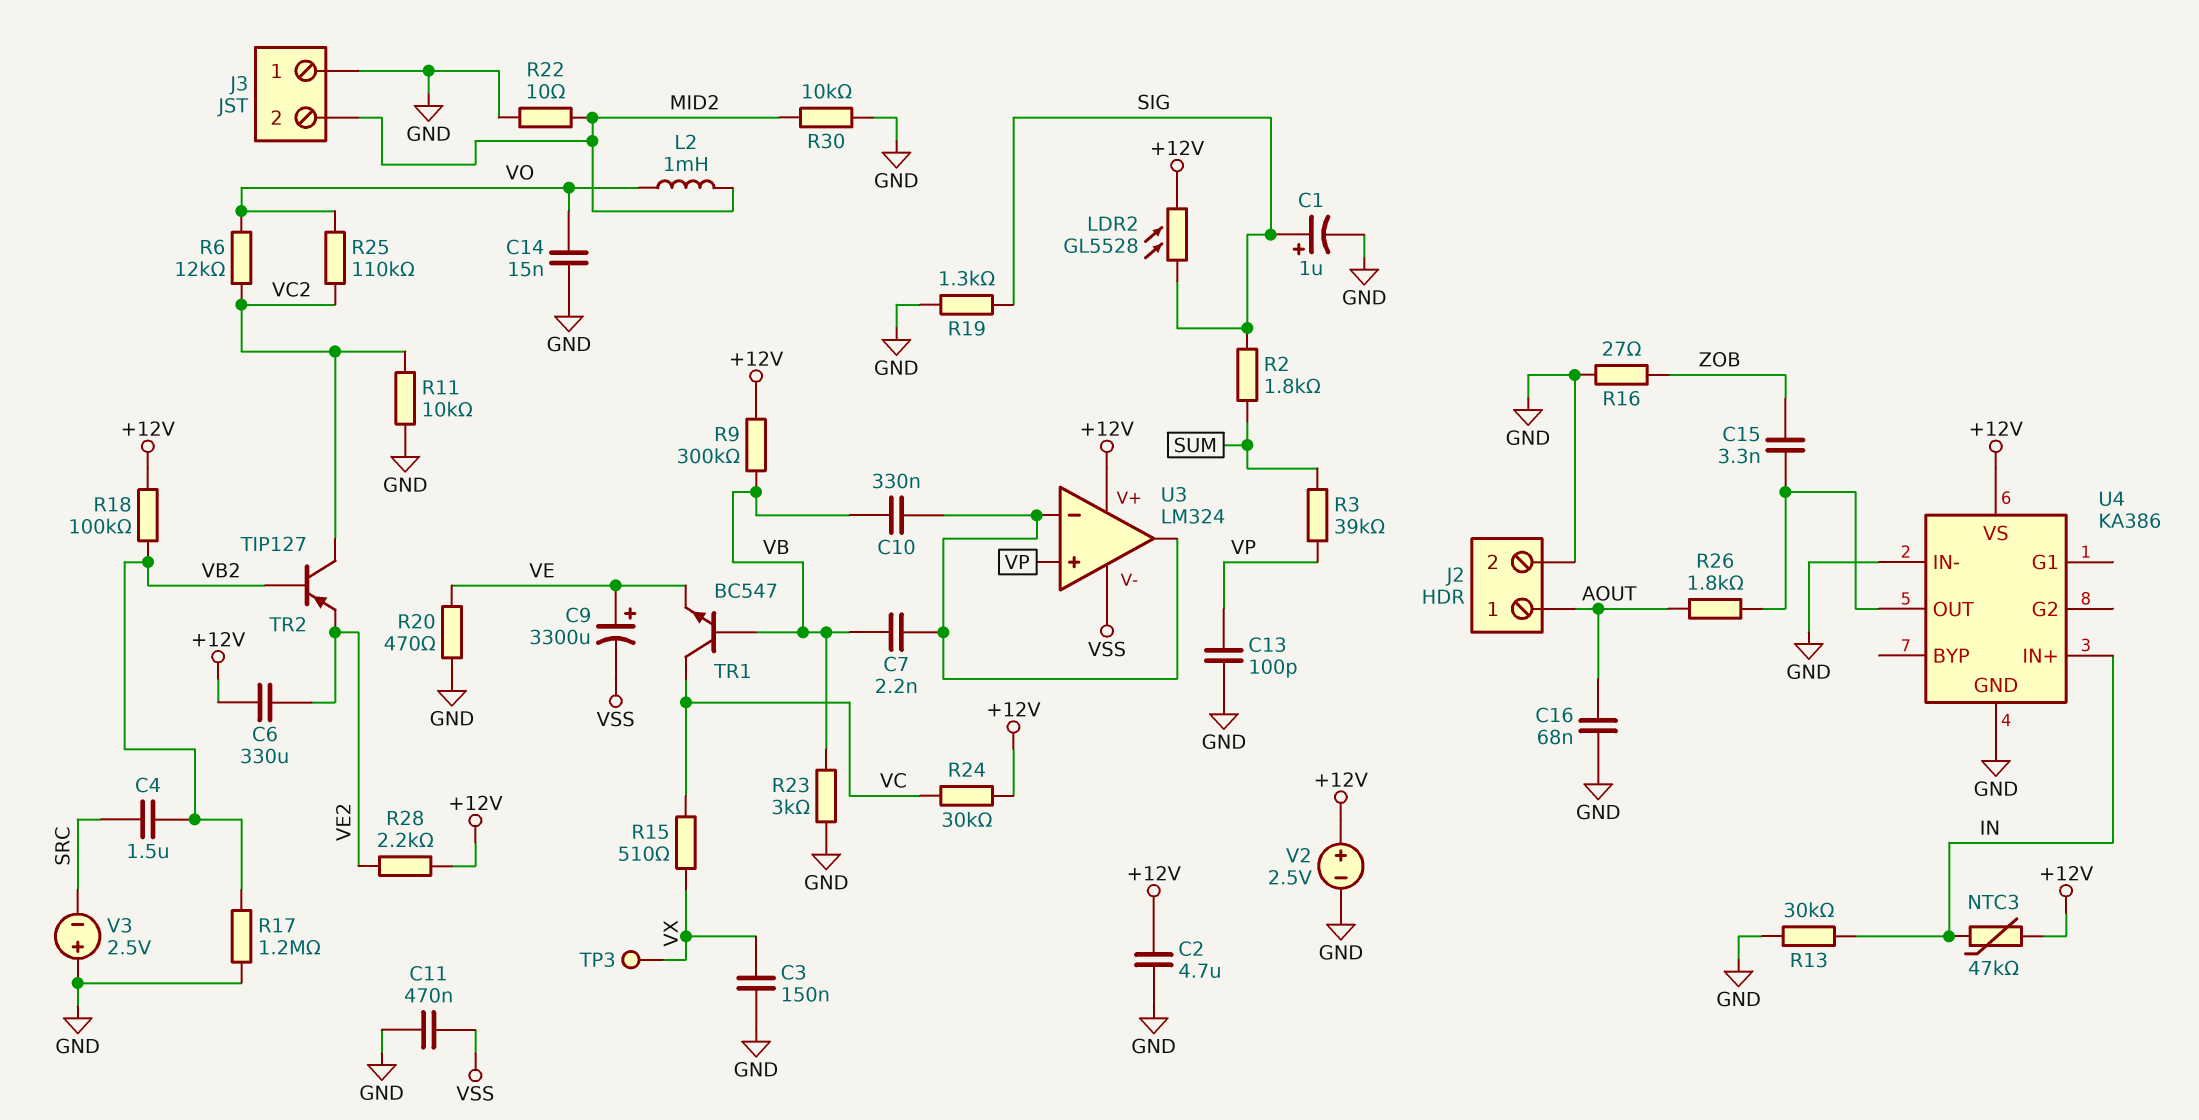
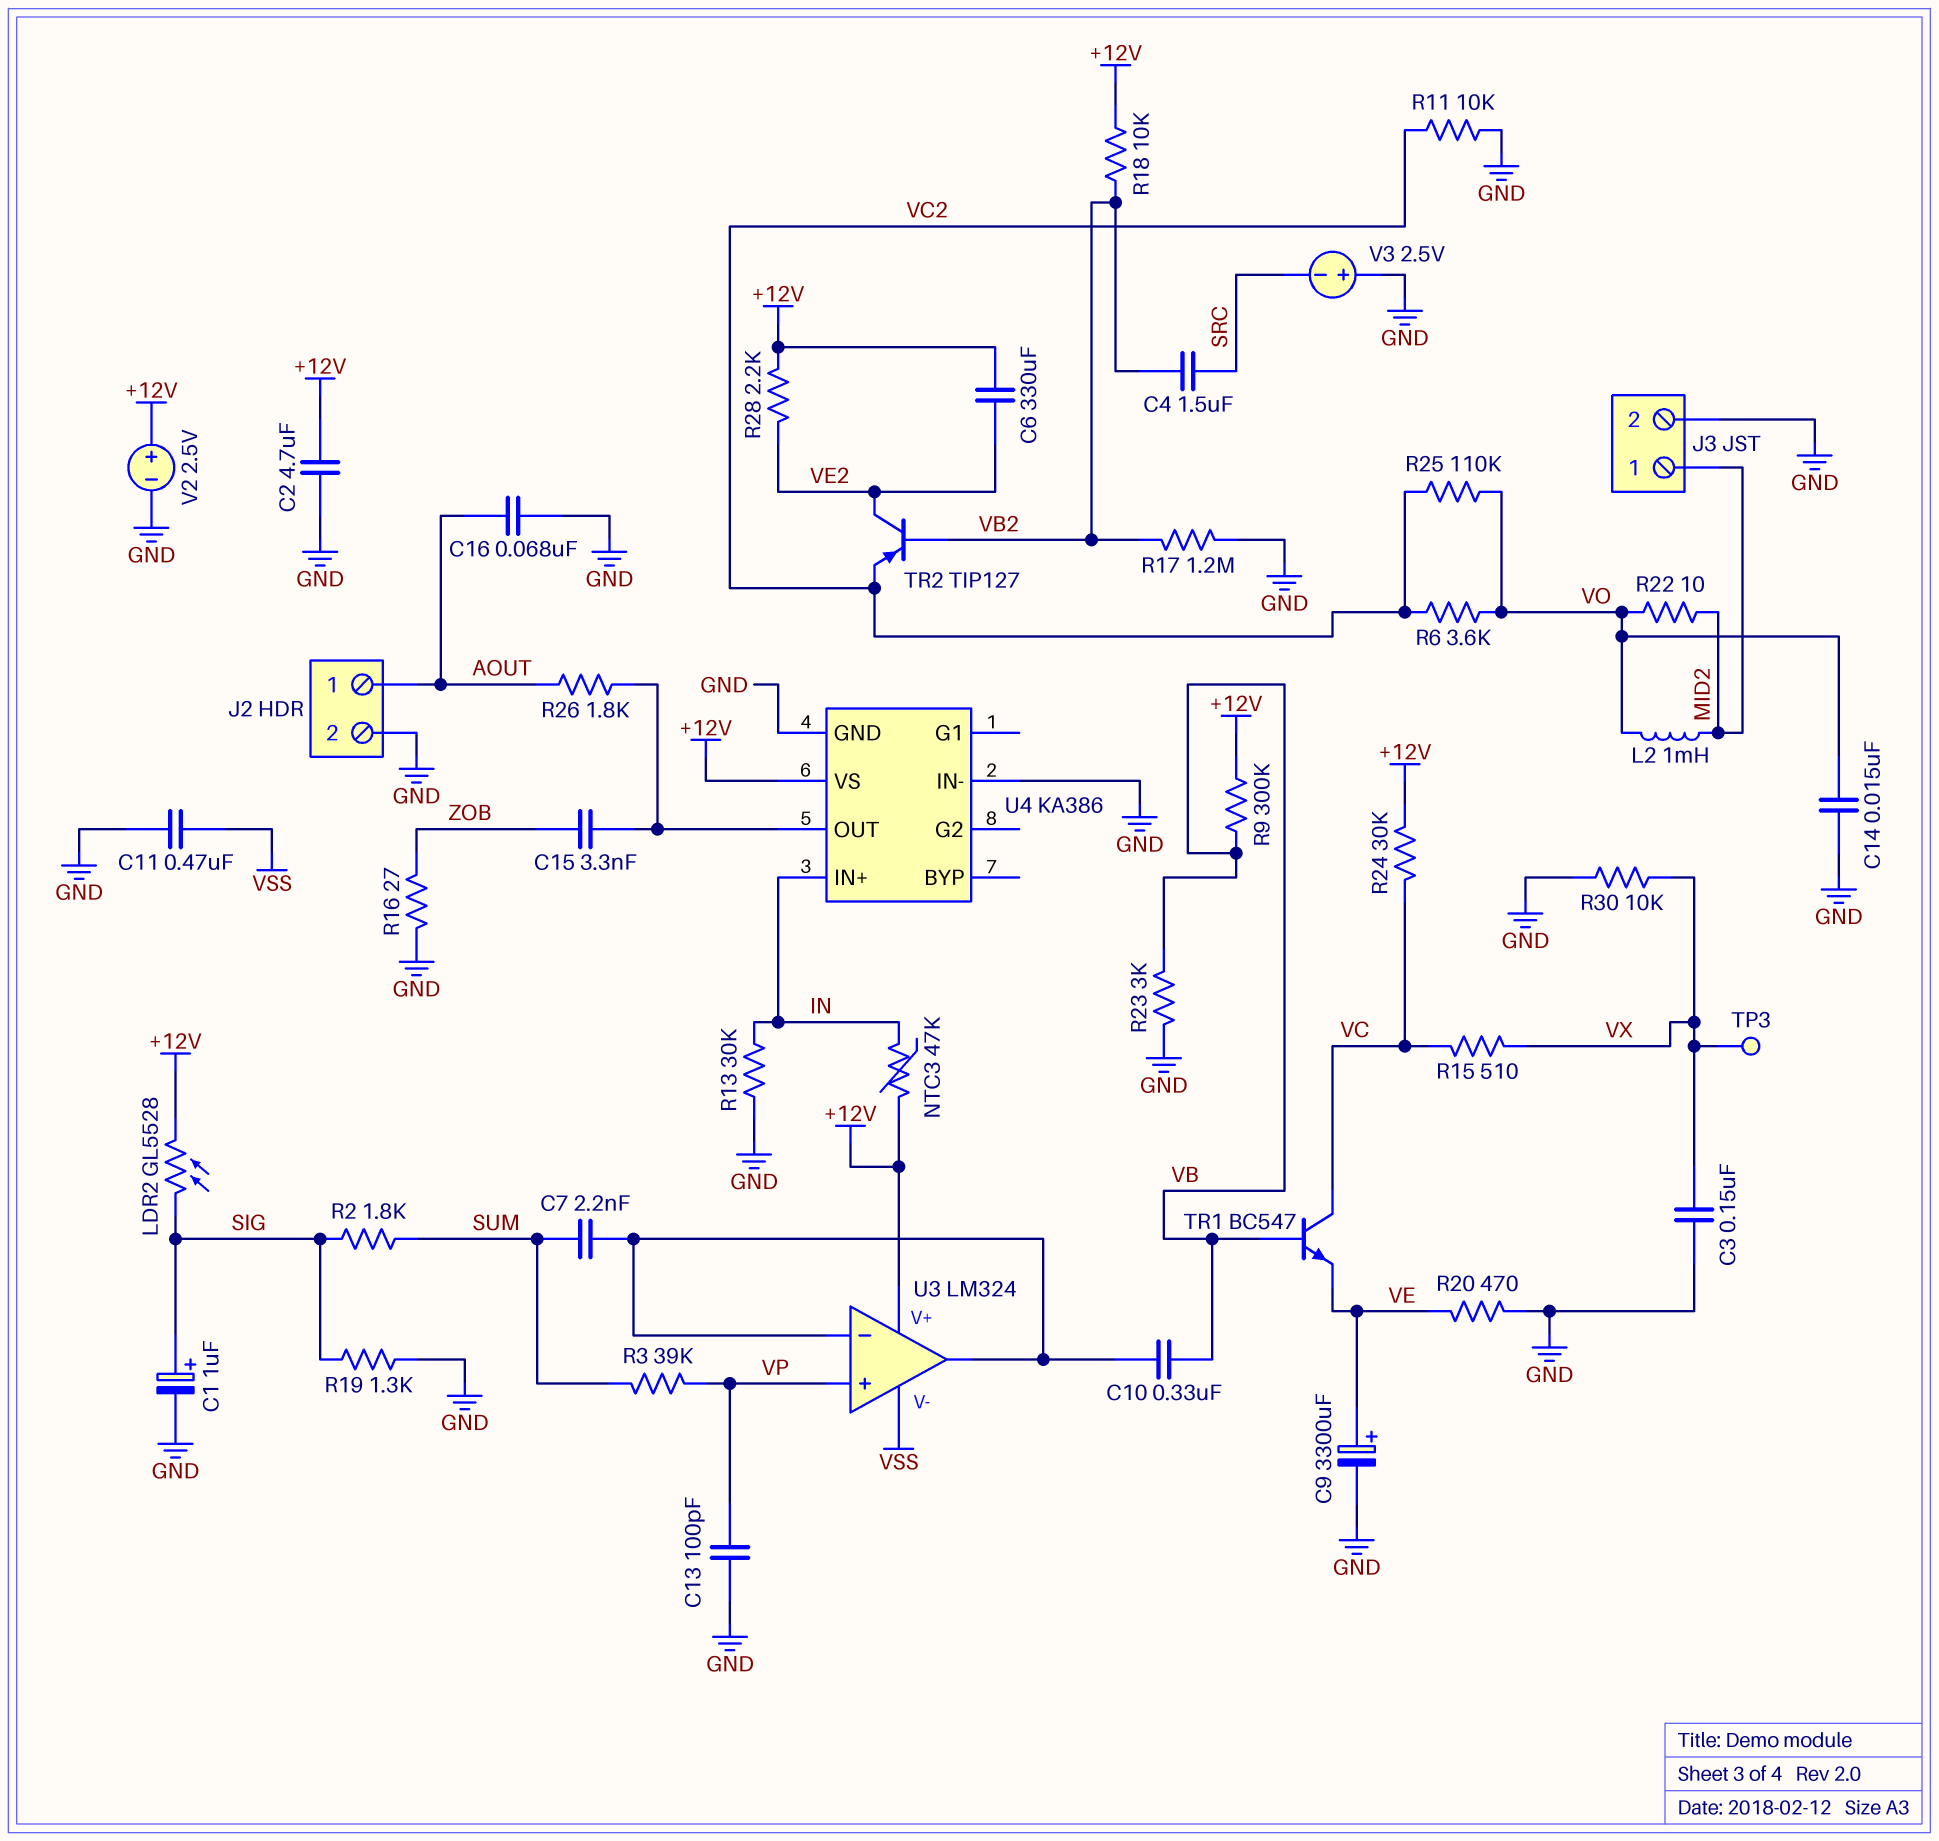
C7: 2.2nF (U3/in-, VB) -> 2.2nF (SUM, U3/in-)
C9: 3300uF (plus VE, minus VSS) -> 3300uF (plus VE, minus GND)
J3 pin 1: GND -> MID2
J3 pin 2: MID2 -> GND
R6: 12k (VC2, VO) -> 3.6k (VC2, VO)
R18: 100k (+12V, VB2) -> 10k (+12V, VB2)
R22: 10 (GND, MID2) -> 10 (MID2, VO)
R30: 10k (GND, MID2) -> 10k (GND, VX)
TR2: PNP TIP127 (B VB2, C VC2, E VE2) -> PNP TIP127 (B VB2, C VE2, E VC2)

